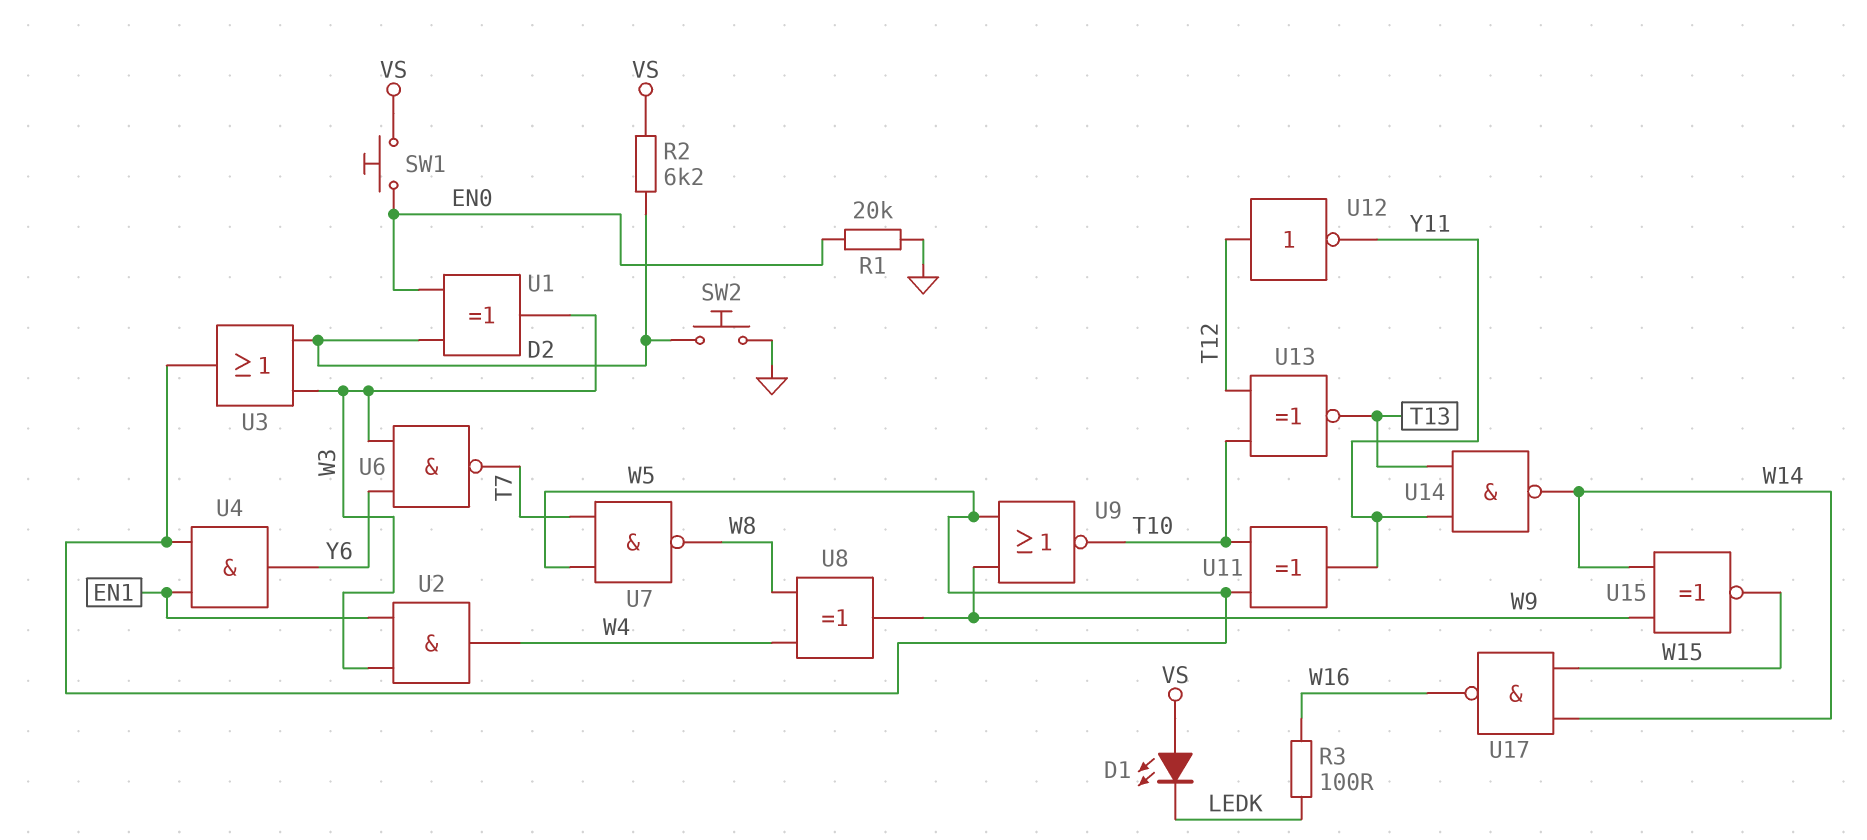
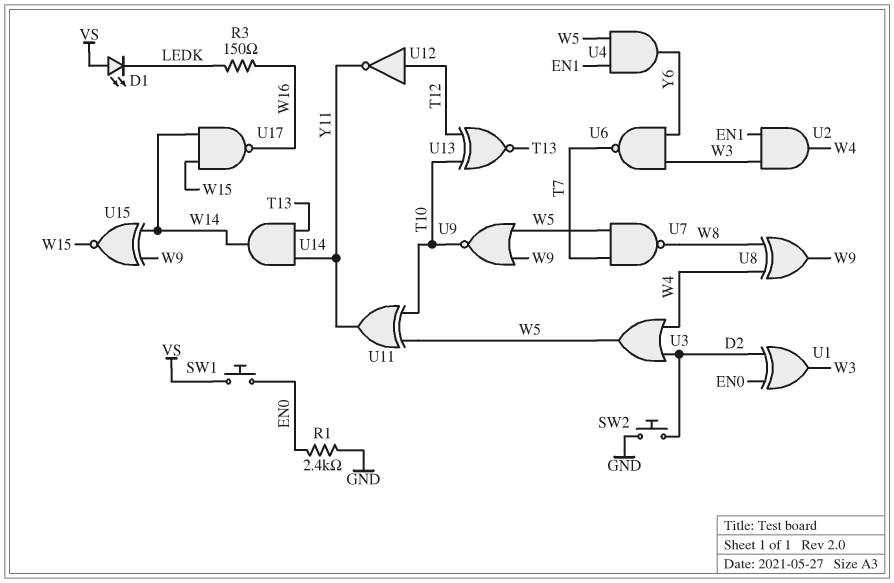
R1: 20k (EN0, GND) -> 2.4k (EN0, GND)
R2: 6.2k (D2, VS) -> none
R3: 100 (LEDK, W16) -> 150 (LEDK, W16)
U3: OR (in D2, in W3, out W5) -> OR (in D2, in W4, out W5)
U14: NAND (in T13, in Y11, out W14) -> AND (in T13, in Y11, out W14)

